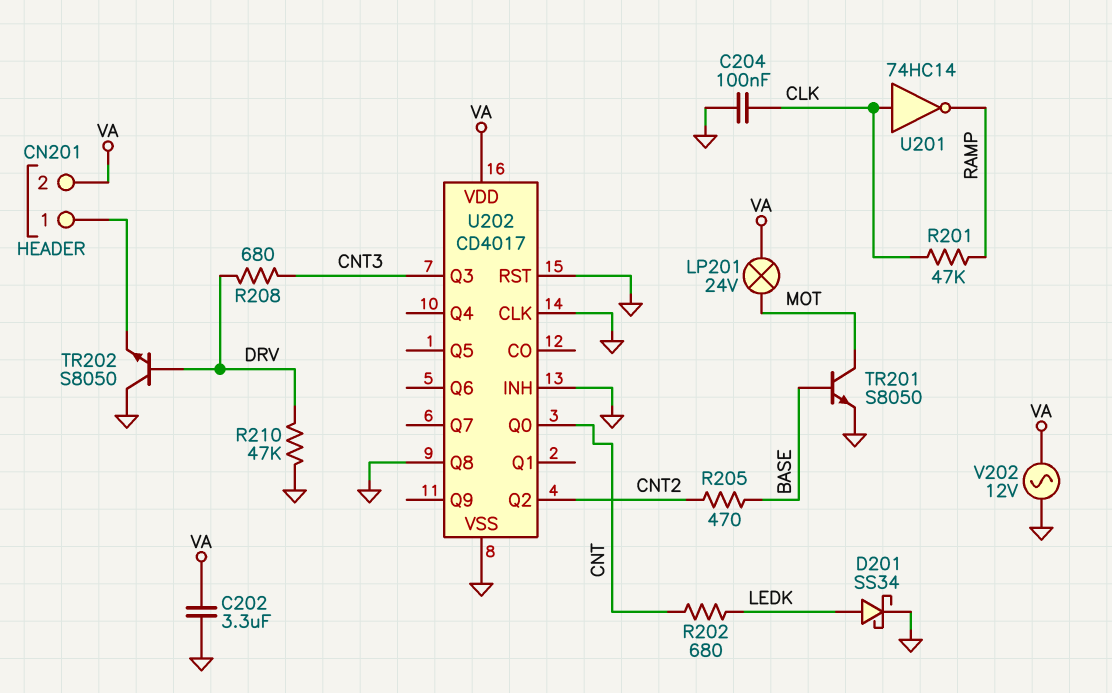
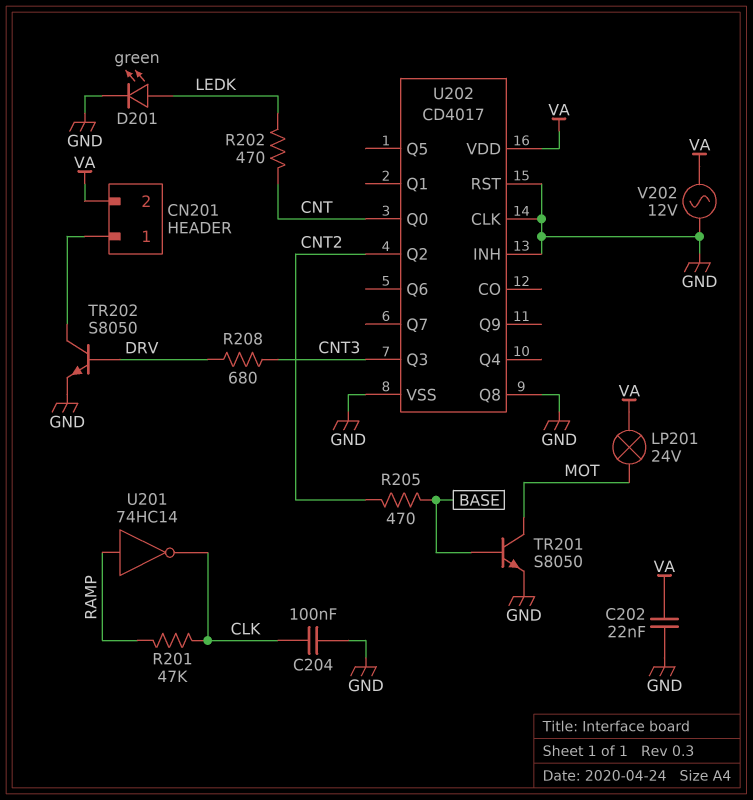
C202: 3.3uF (GND, VA) -> 22nF (GND, VA)
D201: schottky SS34 (A LEDK, K GND) -> LED green (A LEDK, K GND)
R202: 680 (CNT, LEDK) -> 470 (CNT, LEDK)
R210: 47k (DRV, GND) -> none
TR202: NPN S8050 (B DRV, C GND, E CN201/1) -> NPN S8050 (B DRV, C CN201/1, E GND)
U201: NOT 74HC14 (in CLK, out RAMP) -> NOT 74HC14 (in RAMP, out CLK)

